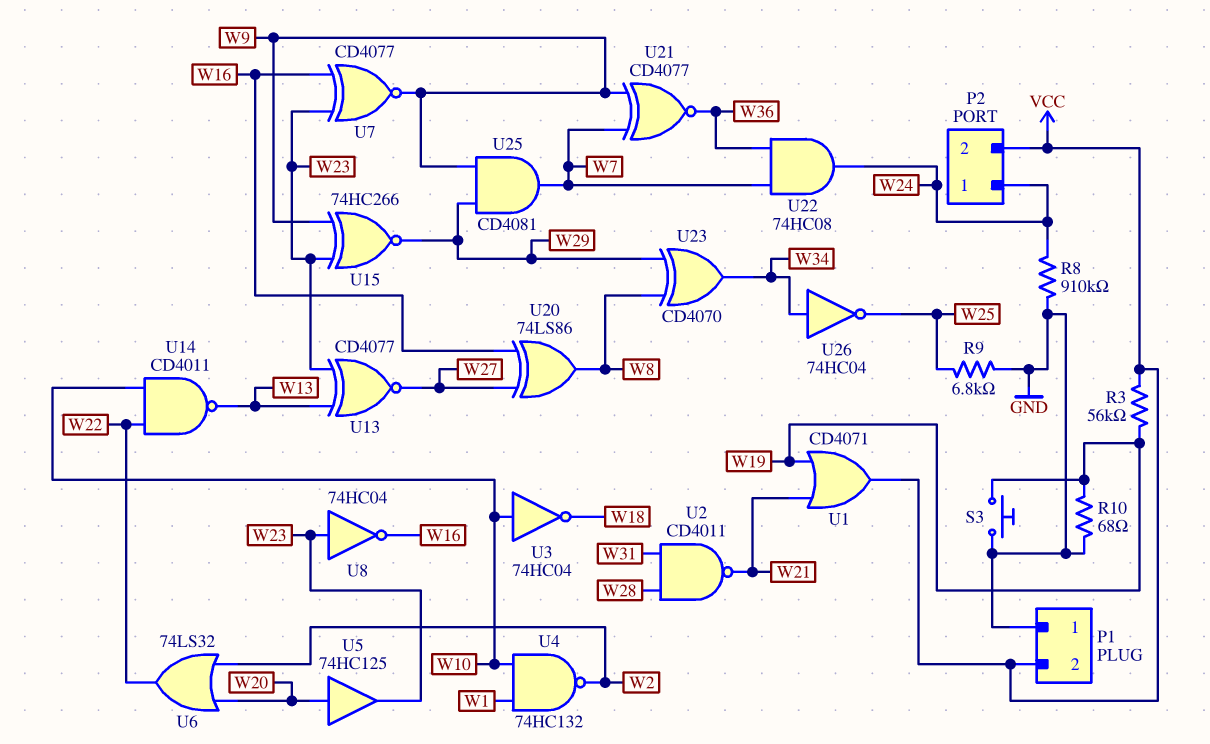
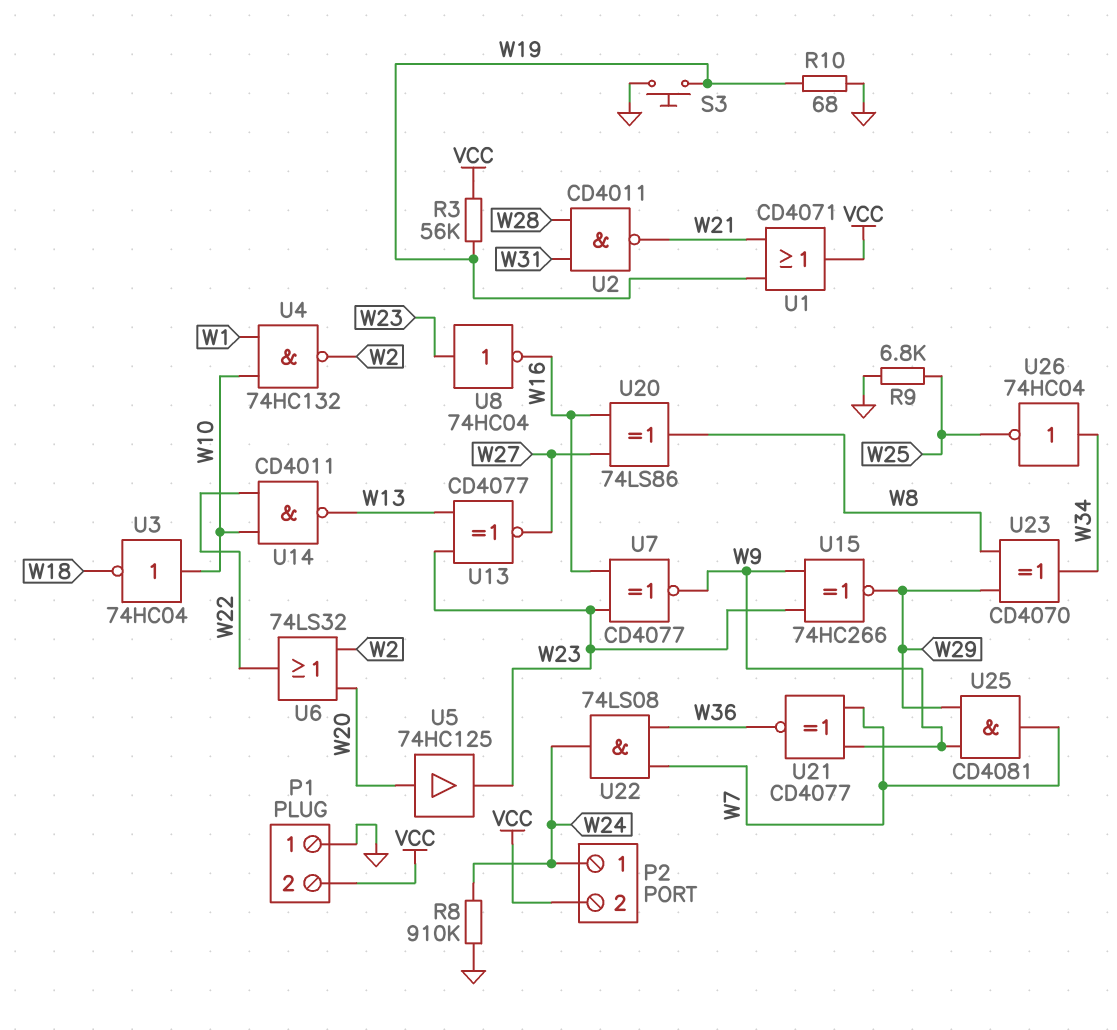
U22: AND 74HC08 (in W7, in W36, out W24) -> AND 74LS08 (in W7, in W36, out W24)

